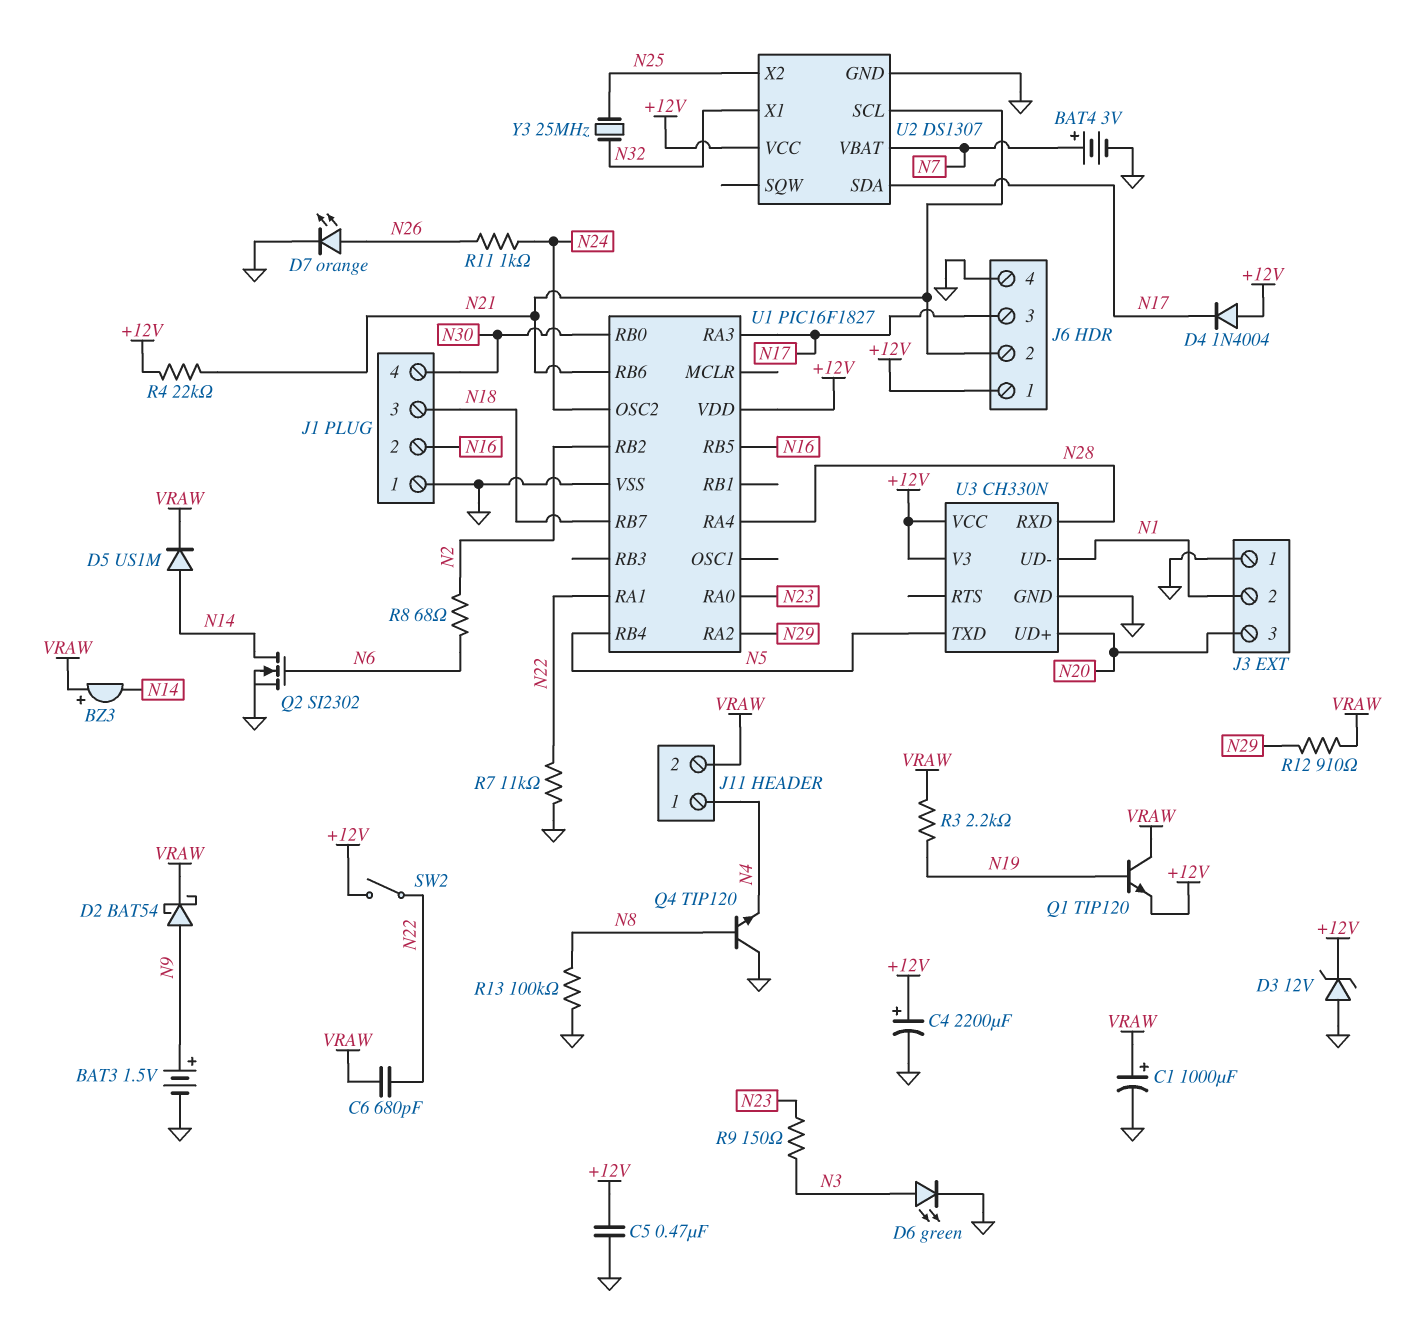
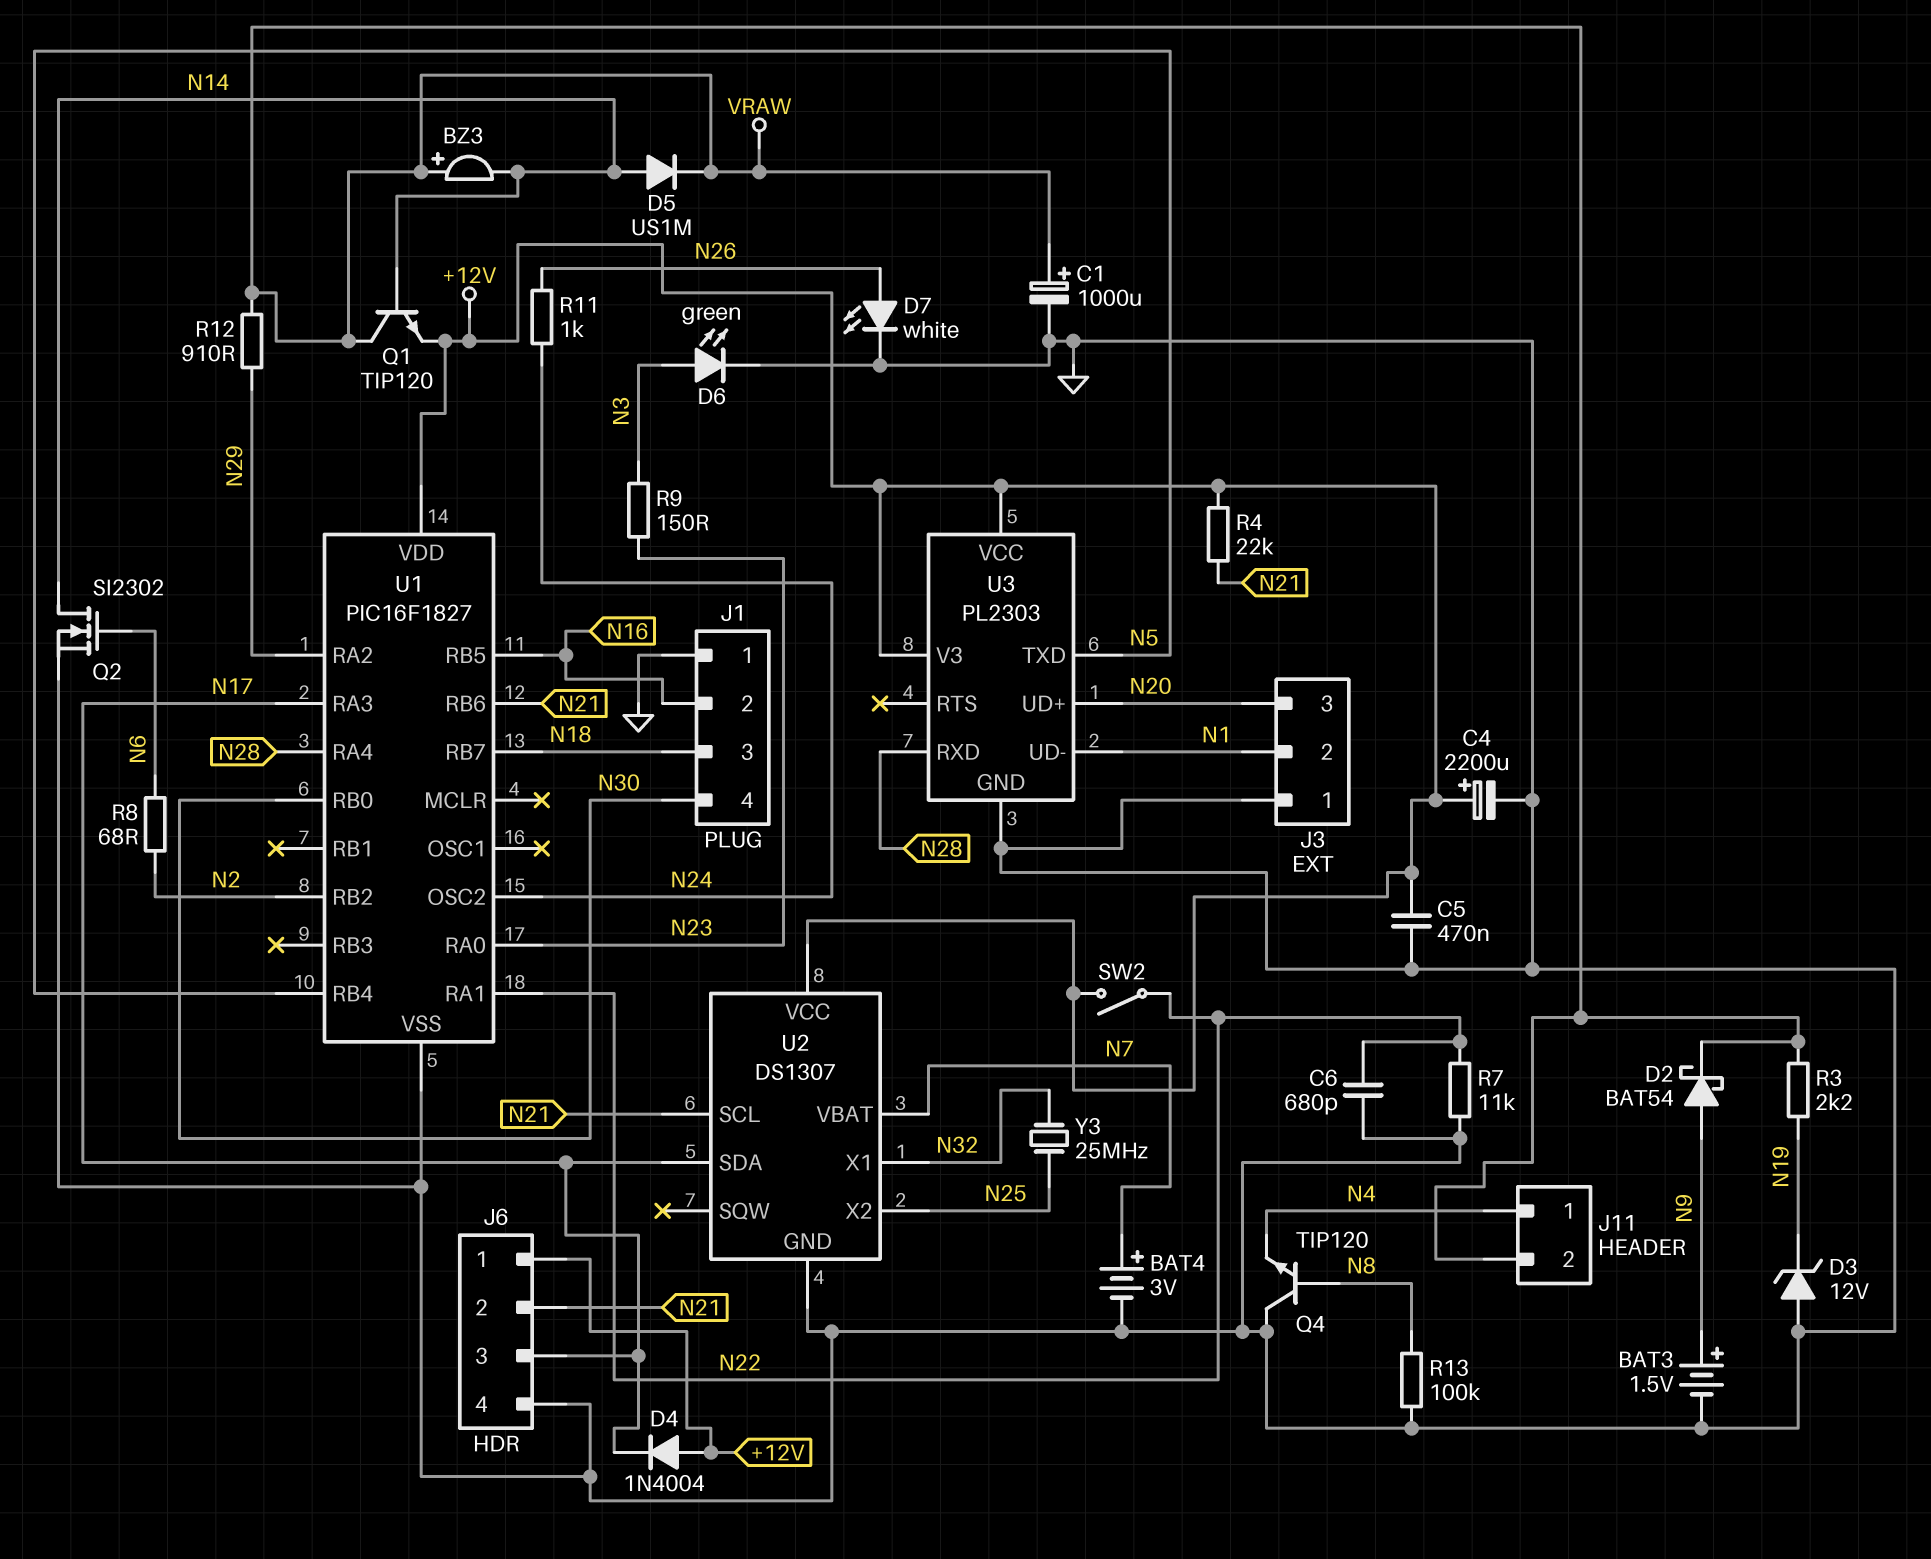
C6: 680pF (N22, VRAW) -> 680pF (GND, N22)
D3: zener 12V (A GND, K +12V) -> zener 12V (A GND, K N19)
D7: LED orange (A N26, K GND) -> LED white (A N26, K GND)
Q1: NPN TIP120 (B N19, C VRAW, E +12V) -> NPN TIP120 (B N14, C VRAW, E +12V)
U3: CH330N -> PL2303

